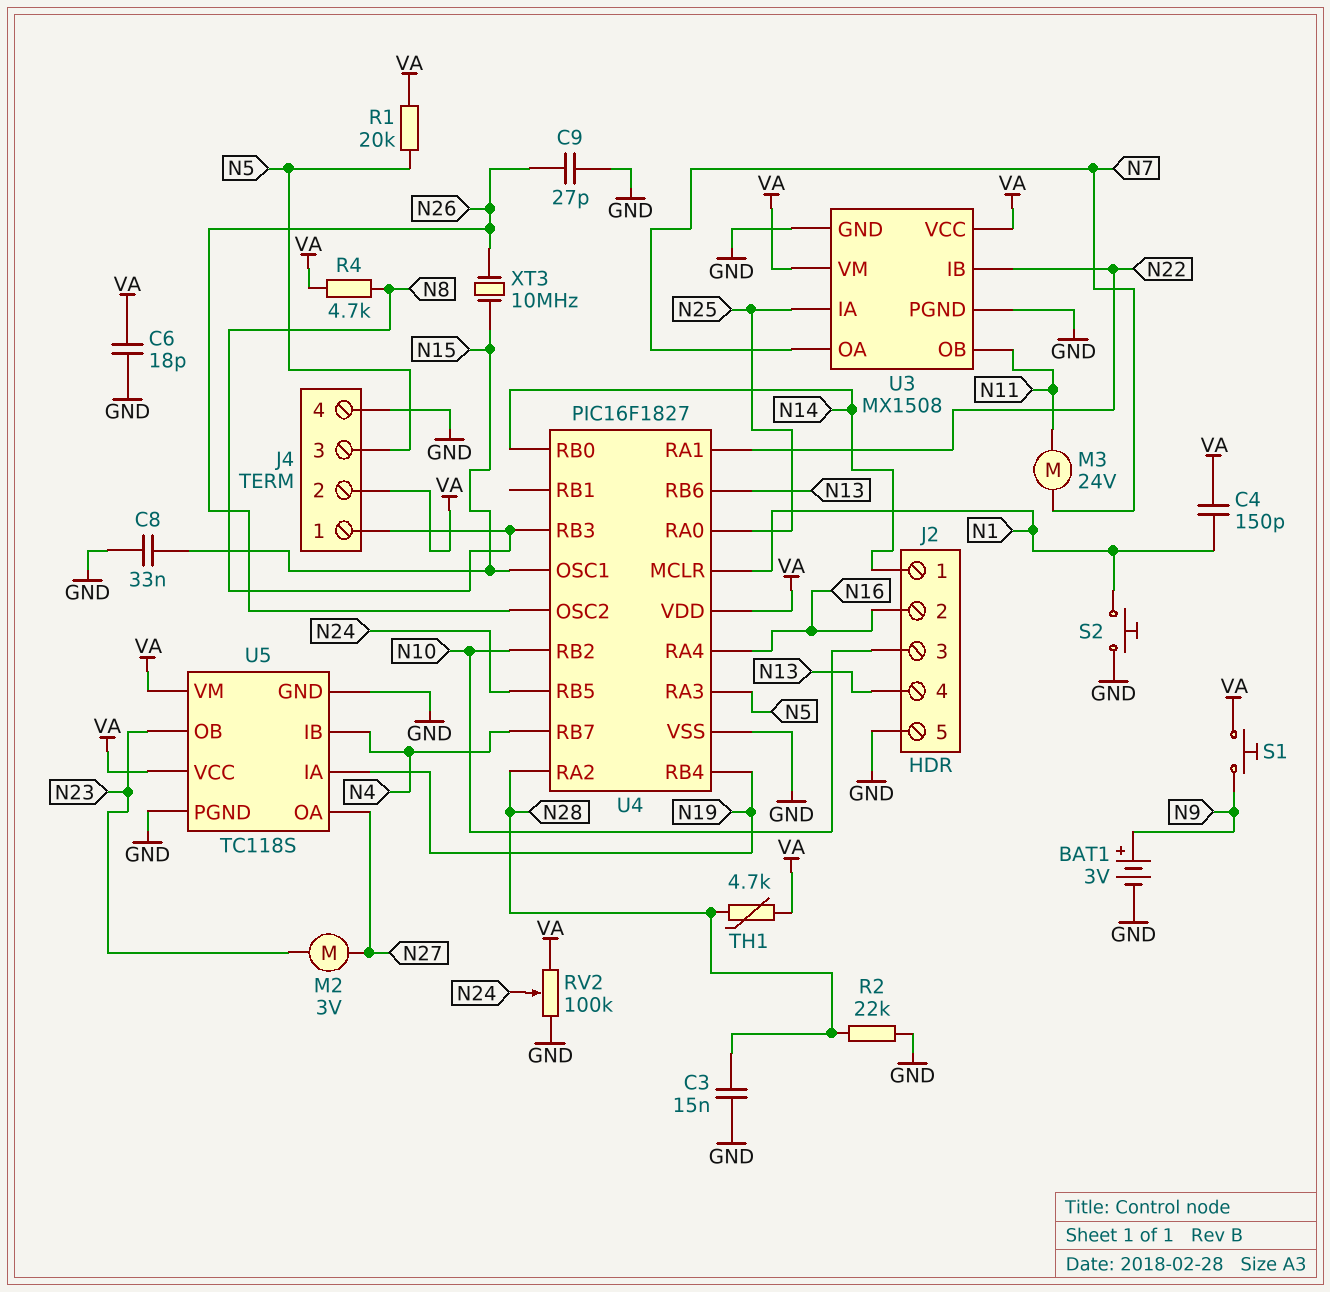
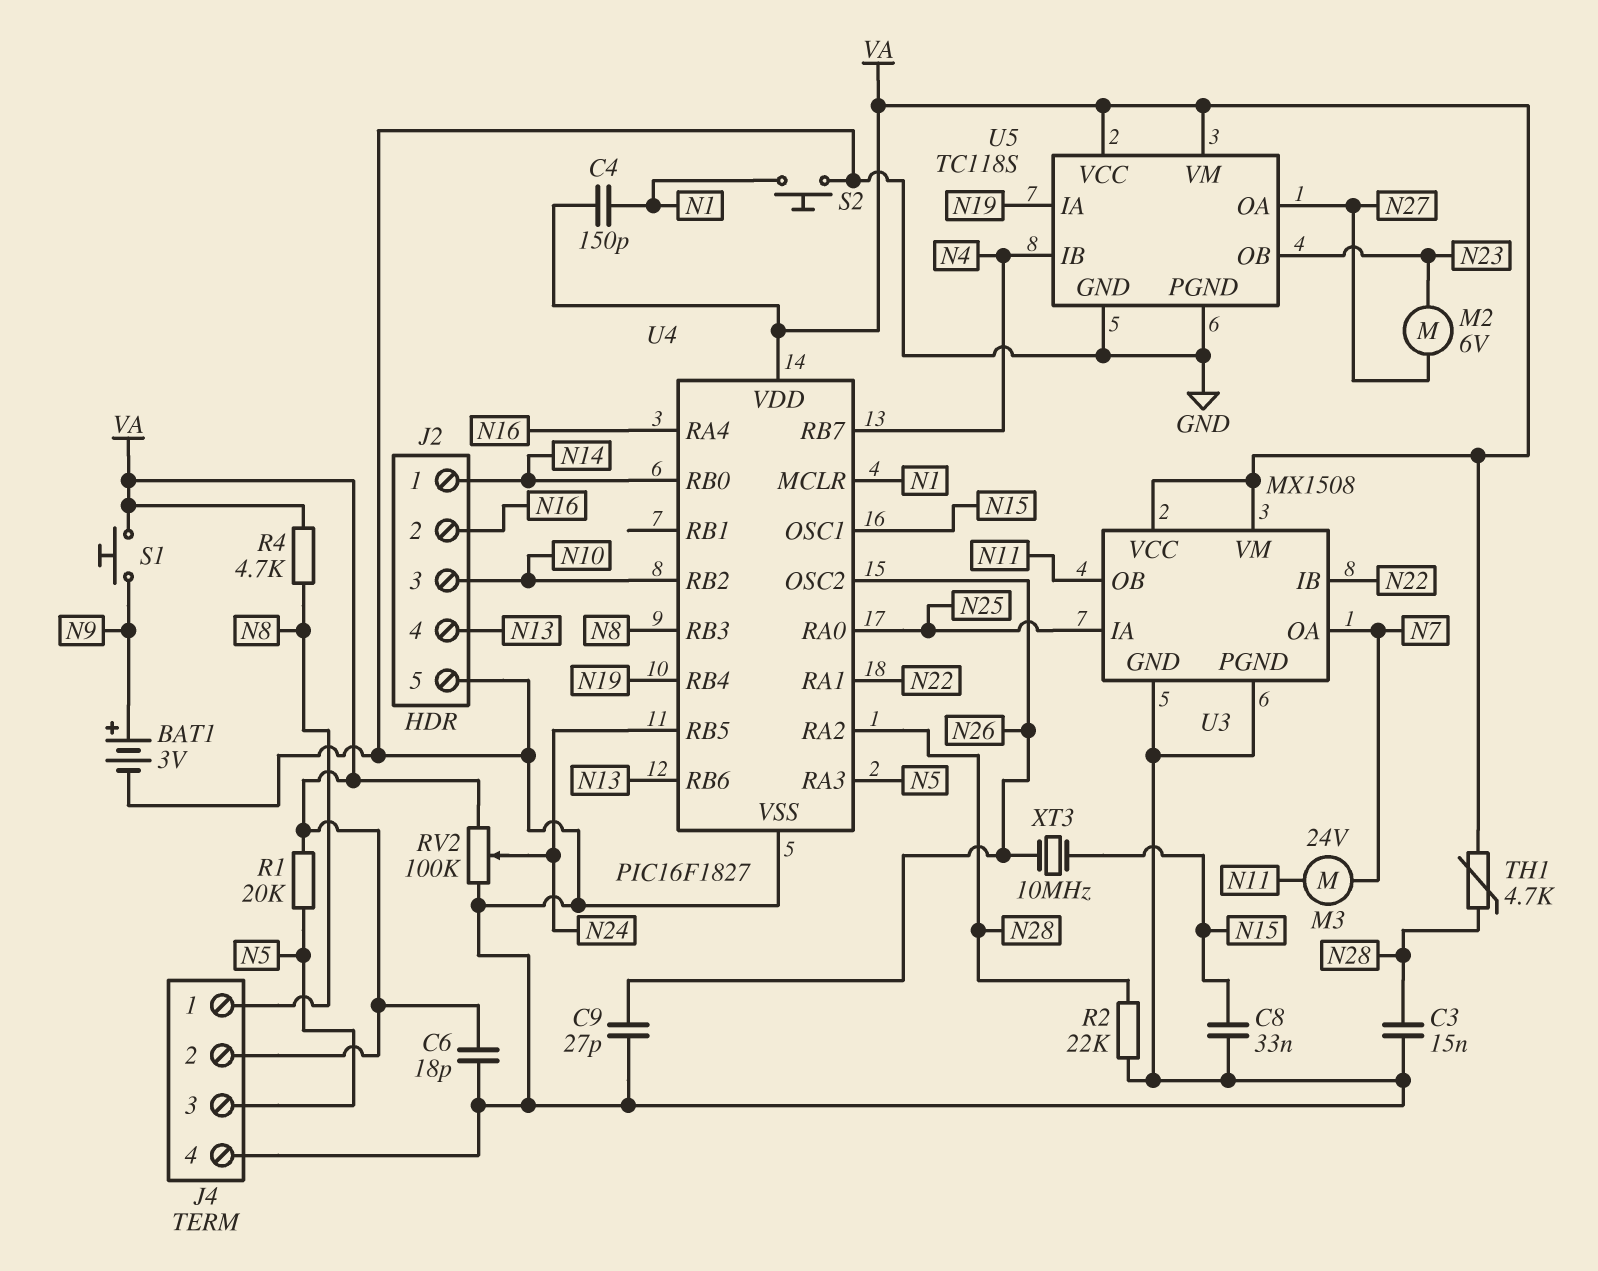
M2: motor 3V (N23, N27) -> motor 6V (N23, N27)

